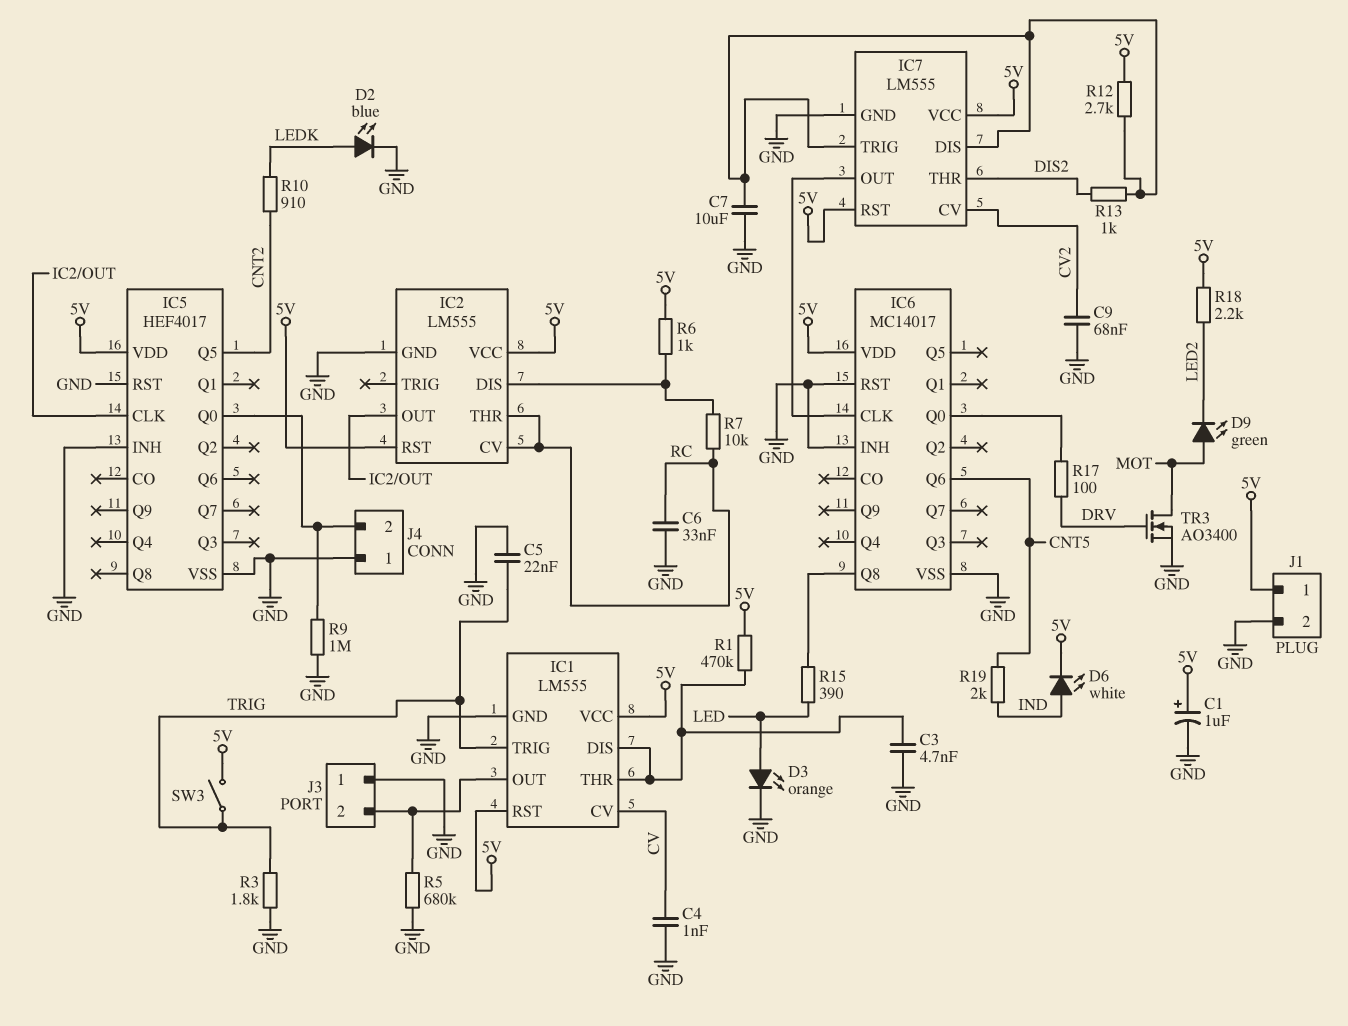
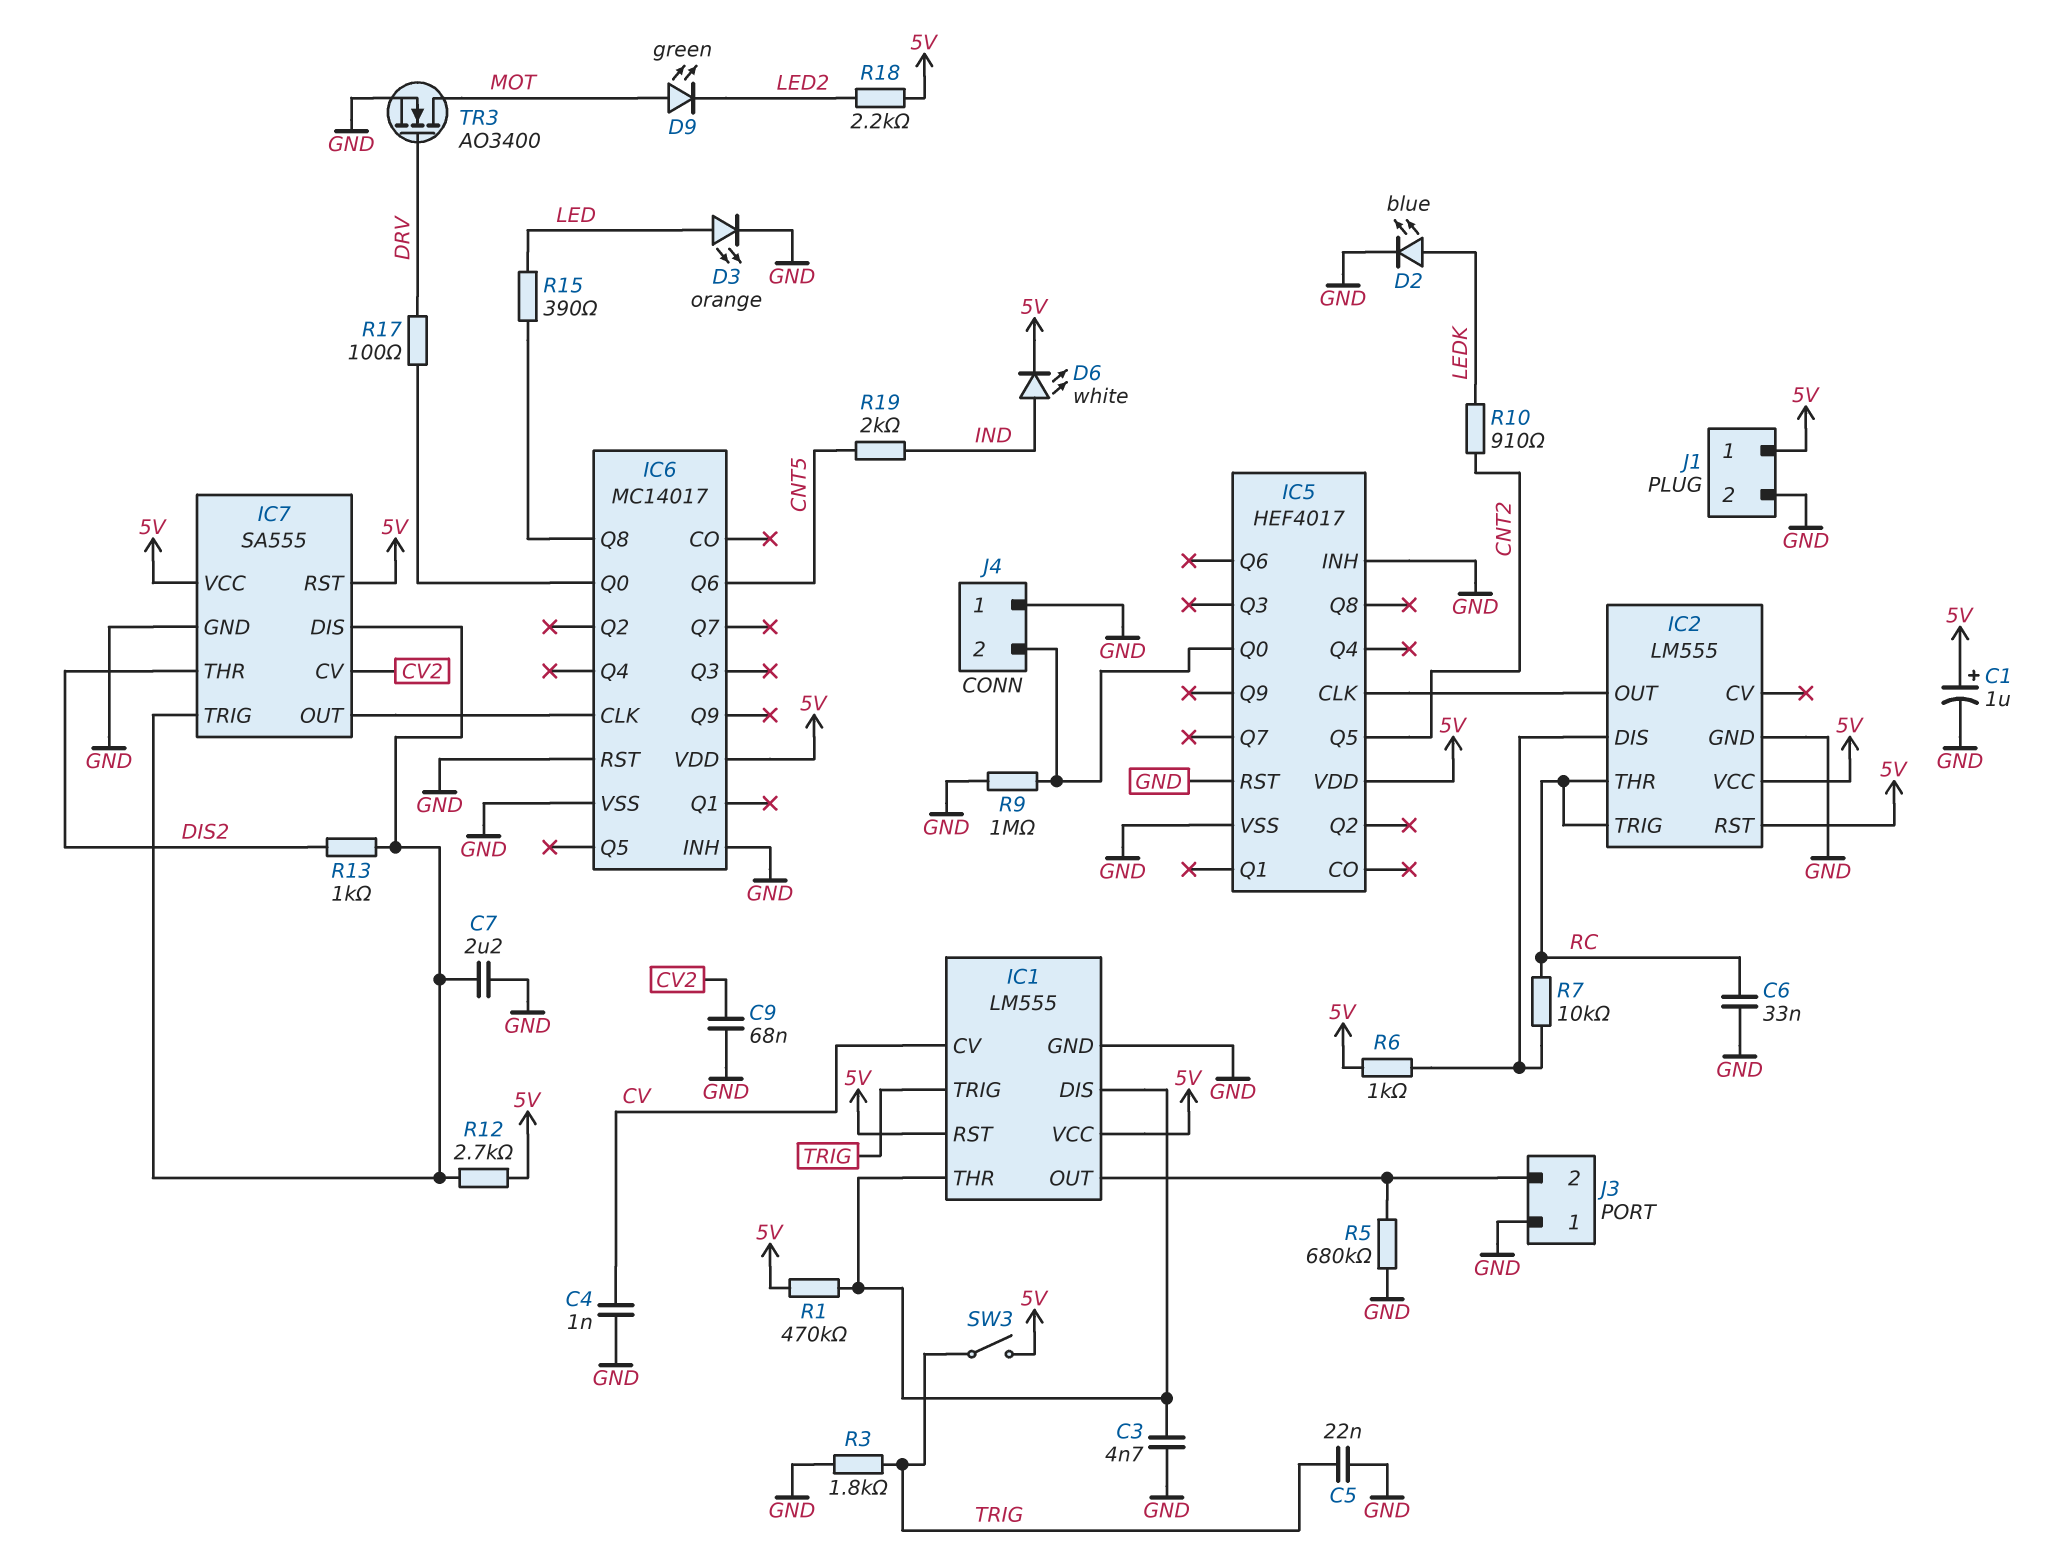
C7: 10uF (GND, IC7/DIS) -> 2.2uF (GND, IC7/DIS)
IC2 pin CV: RC -> none
IC2 pin TRIG: none -> RC
IC7: LM555 -> SA555

